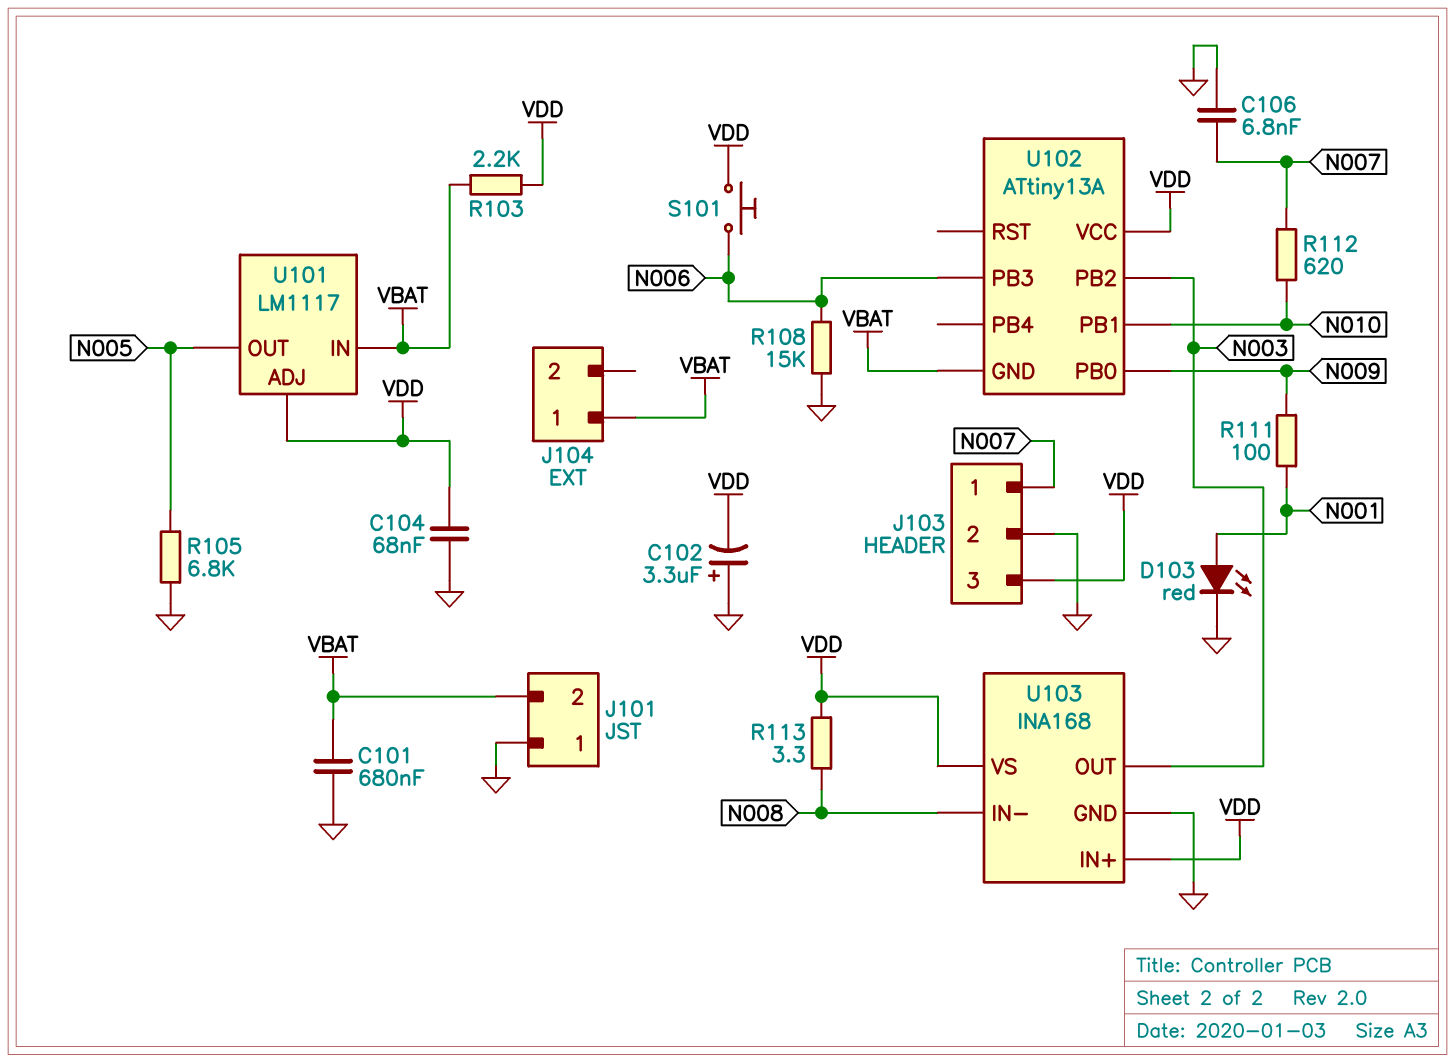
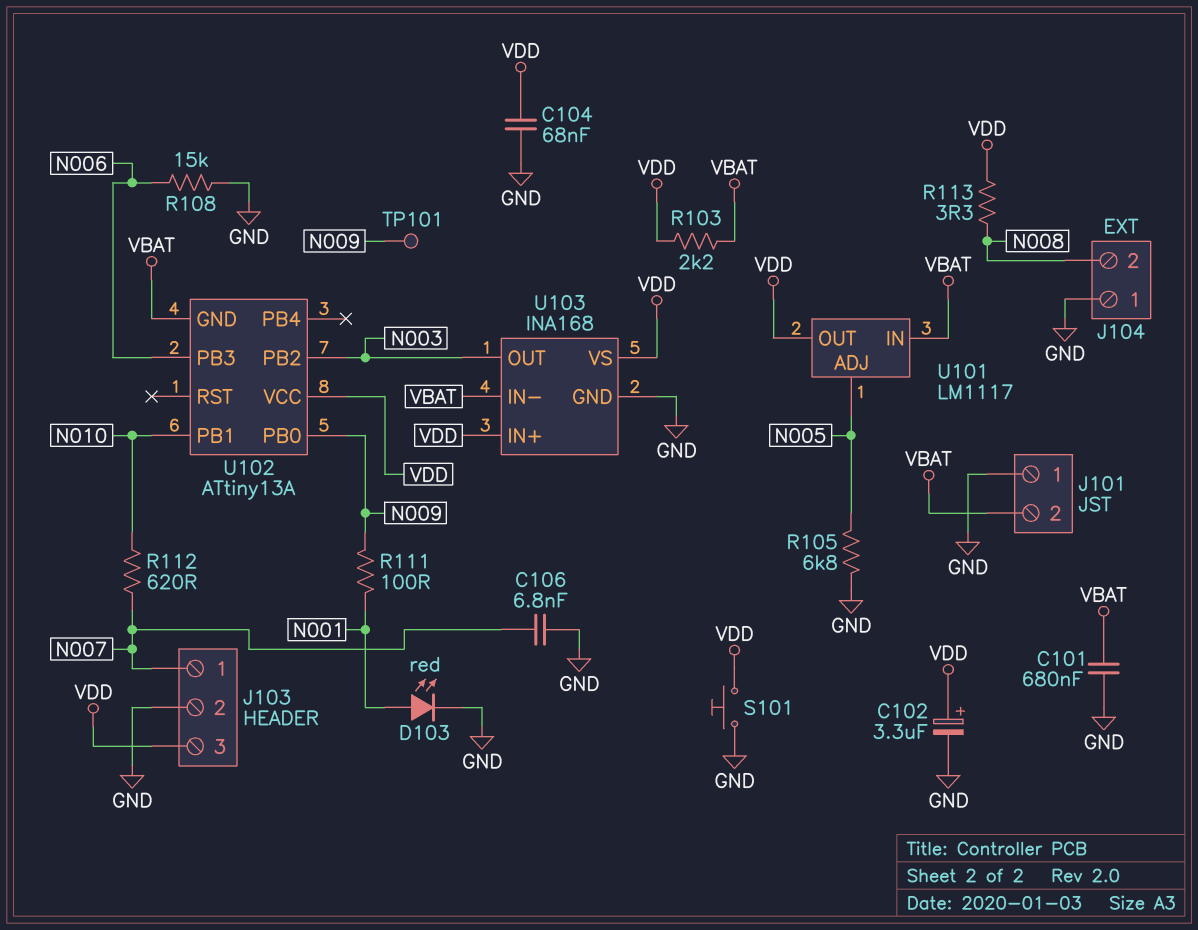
C102: 3.3uF (plus GND, minus VDD) -> 3.3uF (plus VDD, minus GND)
J104 pin 1: VBAT -> GND
J104 pin 2: none -> N008
S101: button (N006, VDD) -> button (GND, VDD)
TP101: none -> test point (N009)
U101 pin ADJ: VDD -> N005
U101 pin OUT: N005 -> VDD
U103 pin IN-: N008 -> VBAT

